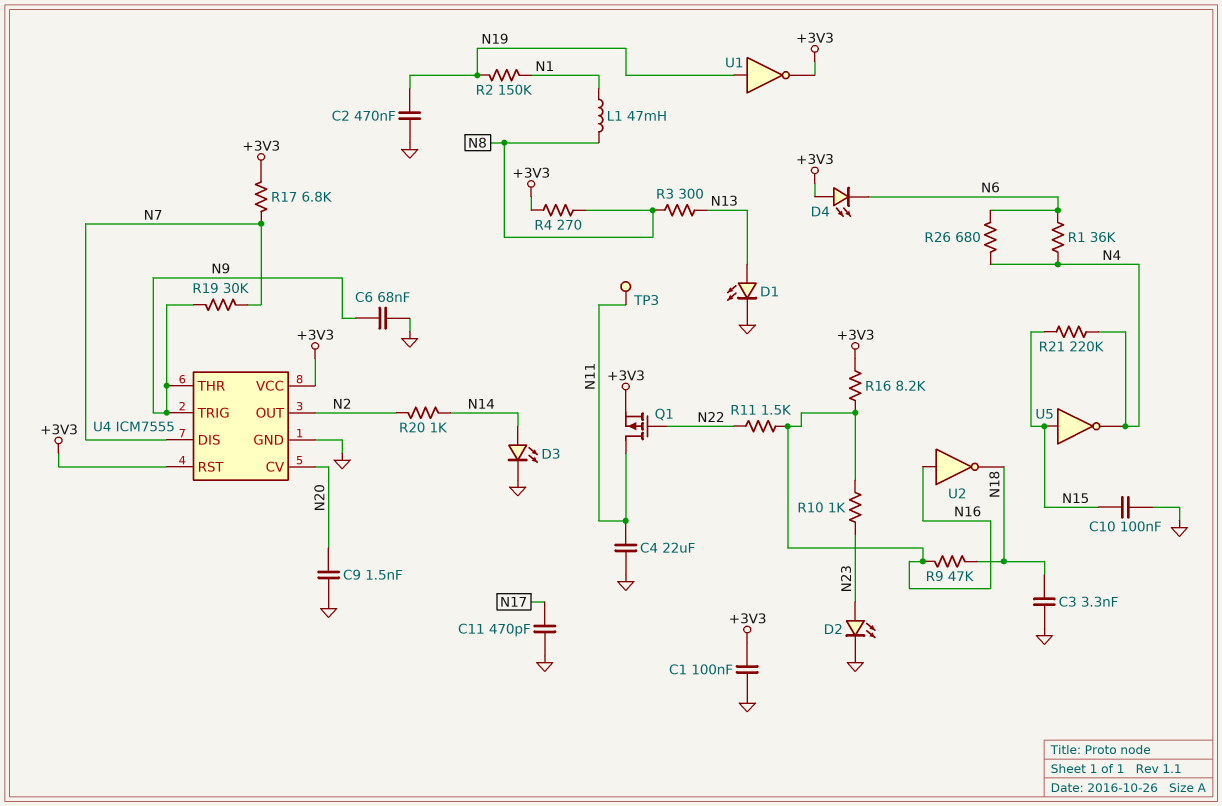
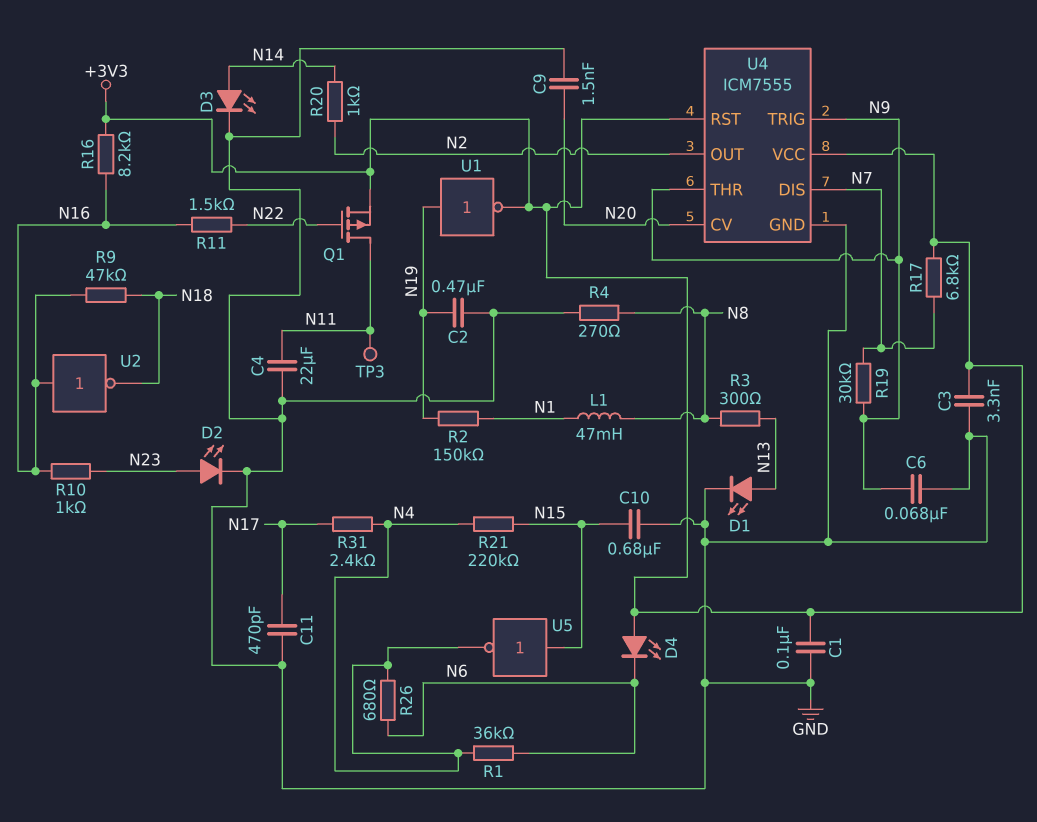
C3: 3.3nF (GND, N18) -> 3.3nF (+3V3, GND)
C10: 100nF (GND, N15) -> 680nF (GND, N15)
R4: 270 (+3V3, N8) -> 270 (GND, N8)
R31: none -> 2.4k (N4, N17)

